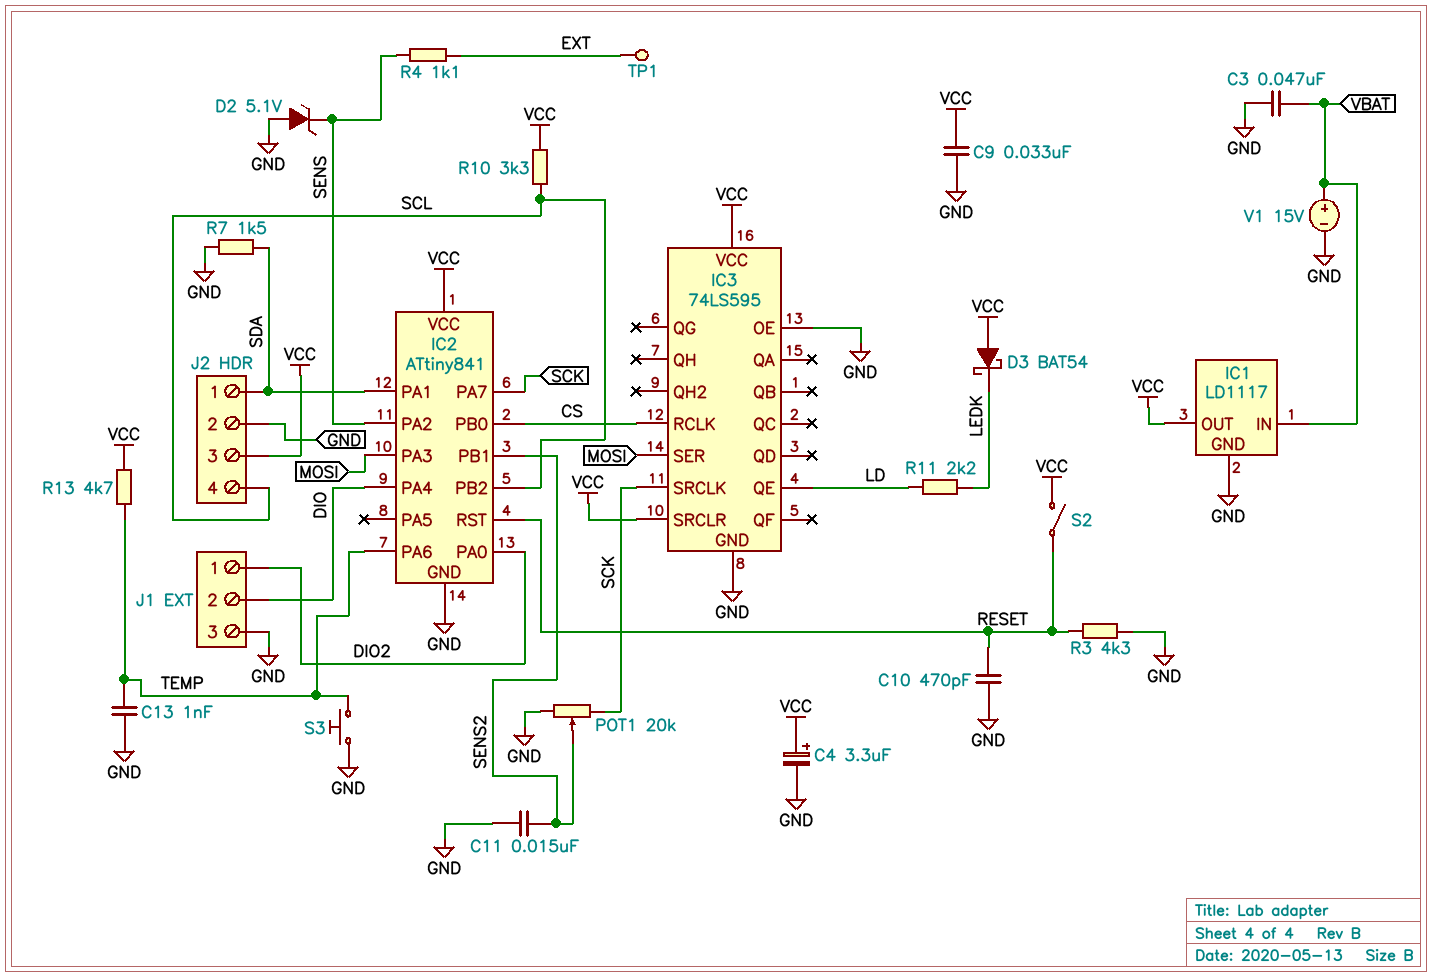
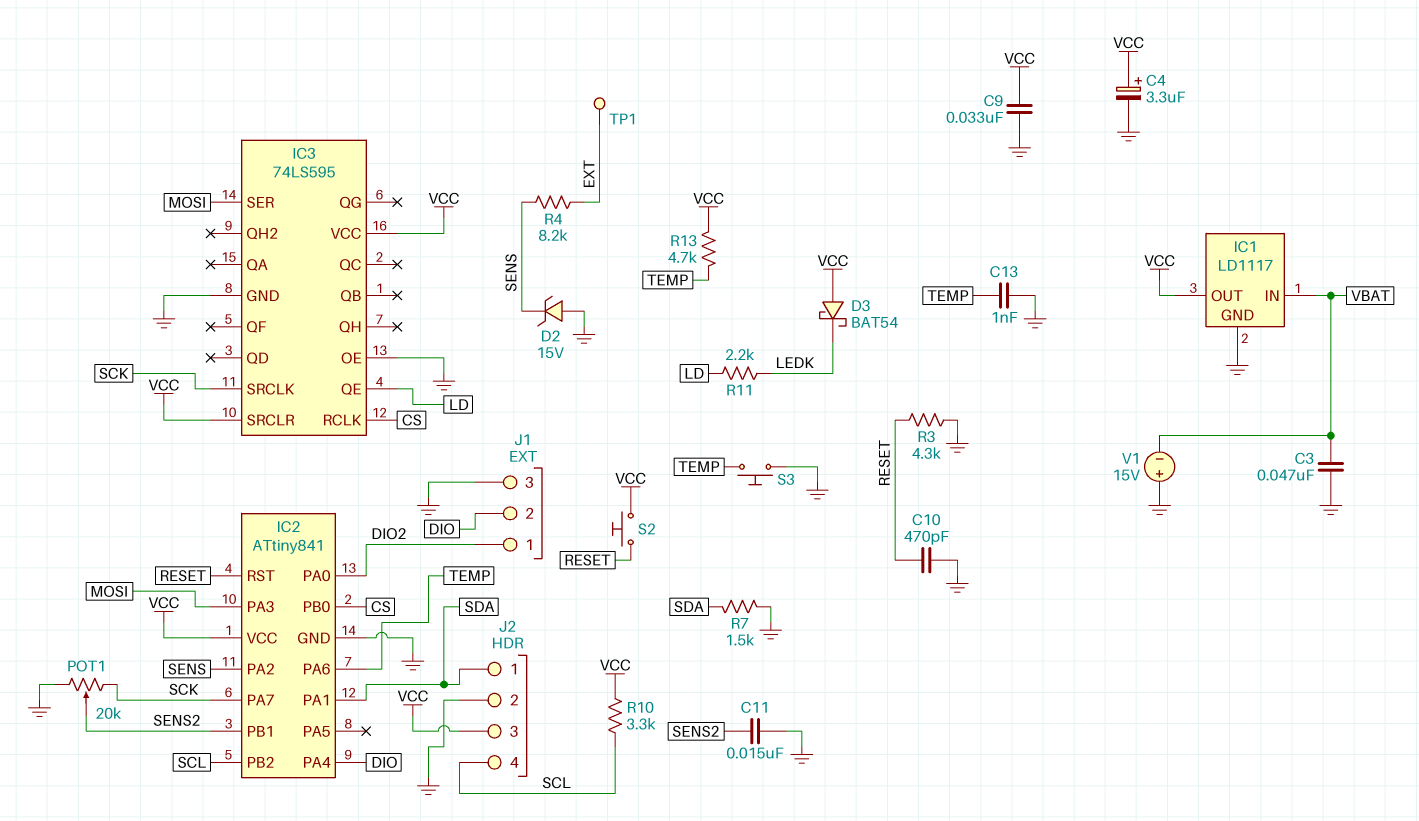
D2: zener 5.1V (A GND, K SENS) -> zener 15V (A GND, K SENS)
R4: 1.1k (EXT, SENS) -> 8.2k (EXT, SENS)
S2: switch (RESET, VCC) -> button (RESET, VCC)
V1: 15V (plus VBAT, minus GND) -> 15V (plus GND, minus VBAT)

